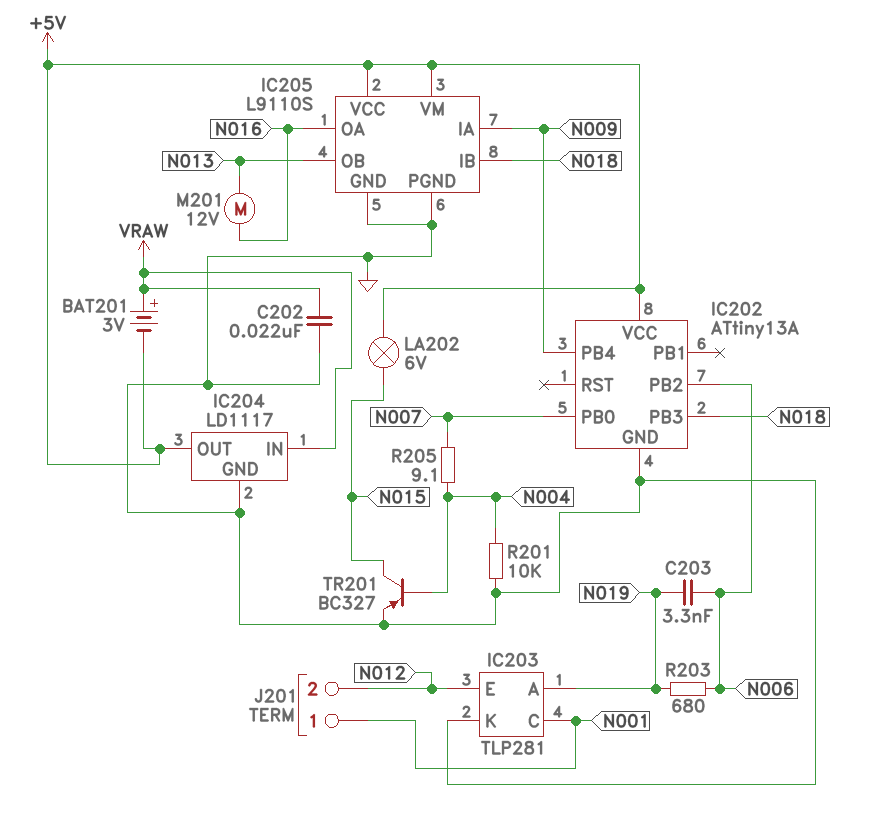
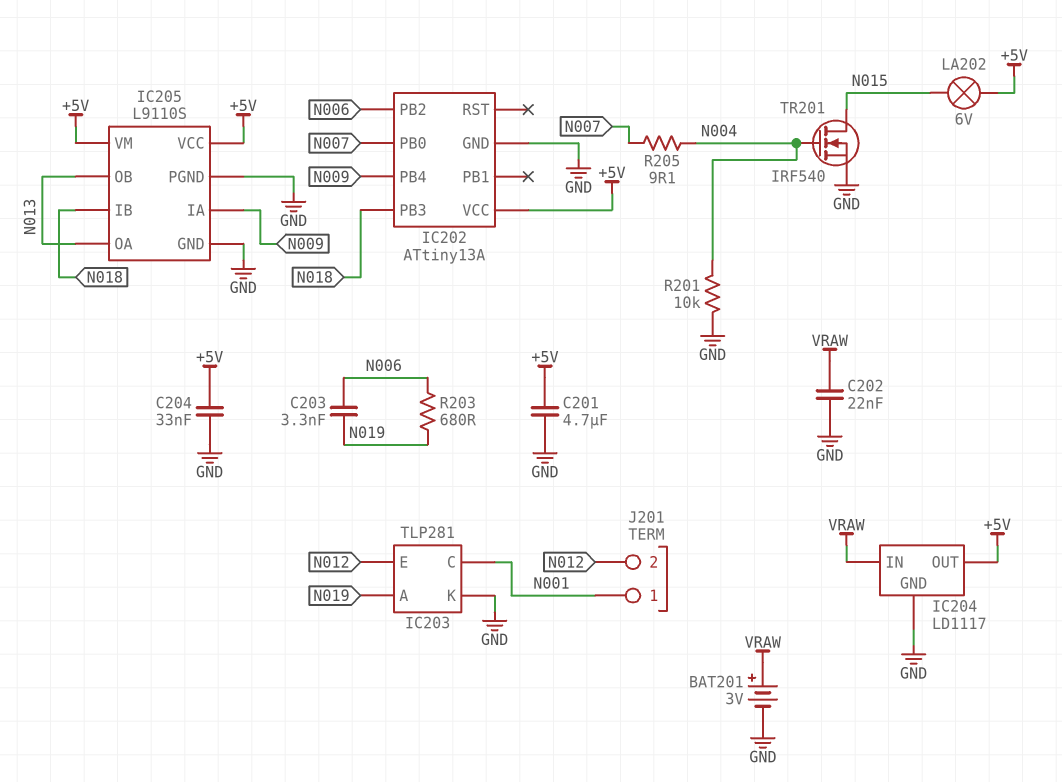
BAT201: 3V (plus VRAW, minus +5V) -> 3V (plus VRAW, minus GND)
C201: none -> 4.7uF (+5V, GND)
C204: none -> 33nF (+5V, GND)
IC205 pin OA: N016 -> N013
M201: motor 12V (N013, N016) -> none
TR201: PNP BC327 (B N004, C N015, E GND) -> NMOS IRF540 (G N004, D N015, S GND)

